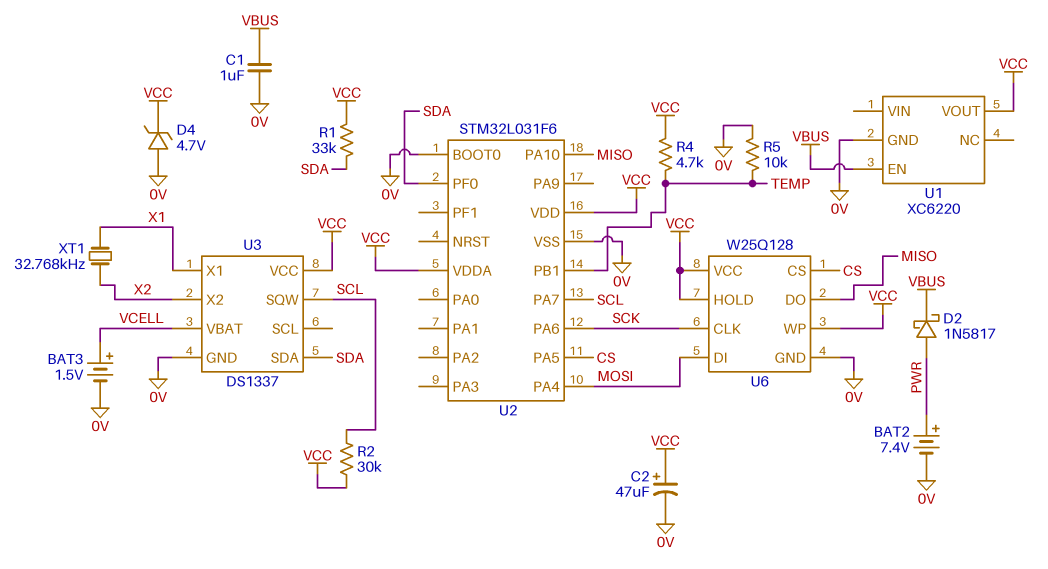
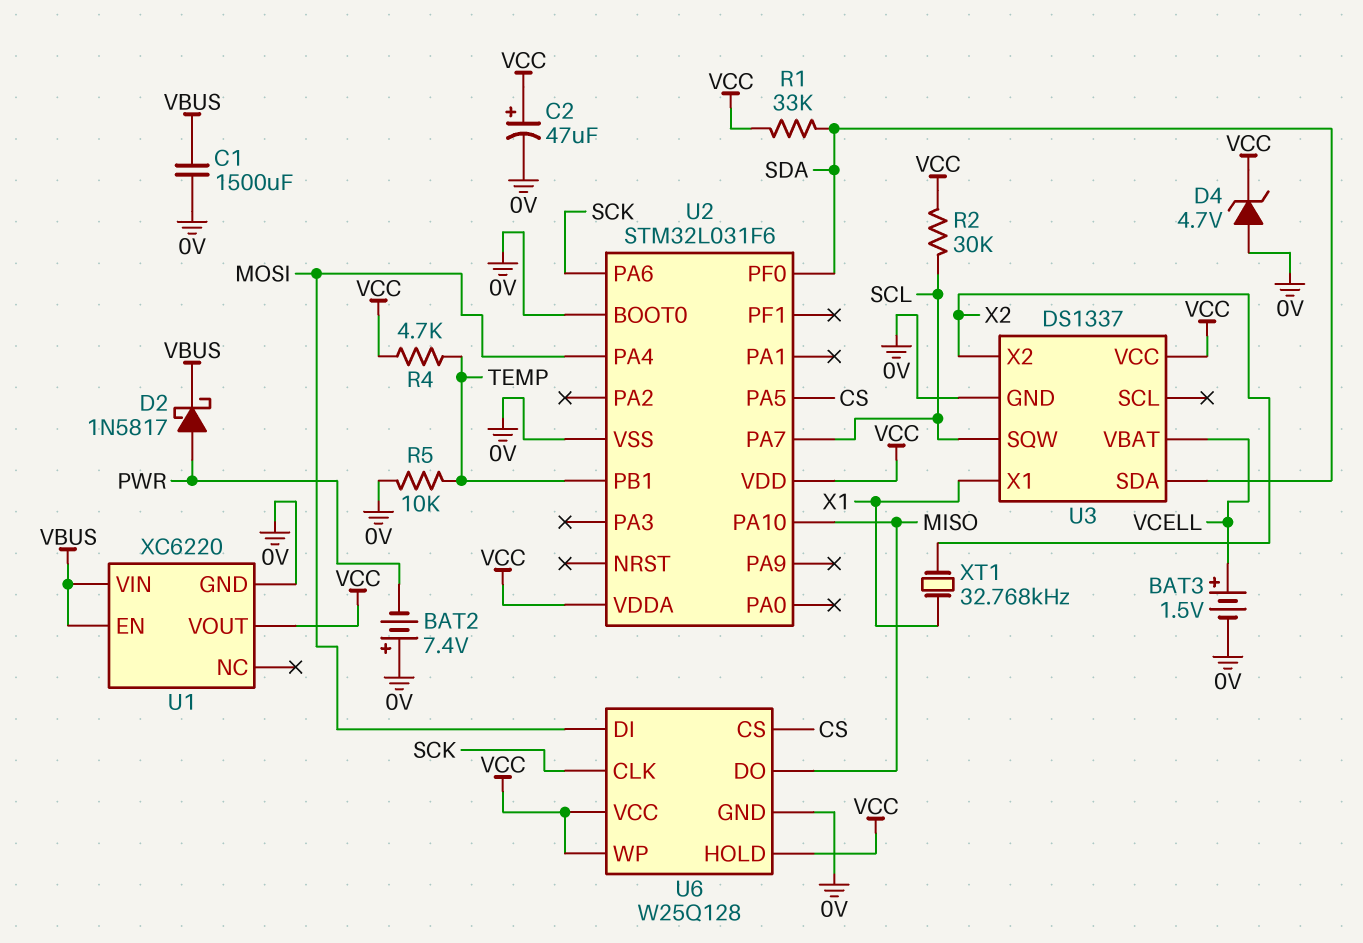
BAT2: 7.4V (plus PWR, minus 0V) -> 7.4V (plus 0V, minus PWR)
C1: 1uF (0V, VBUS) -> 1500uF (0V, VBUS)
U1 pin VIN: none -> VBUS

